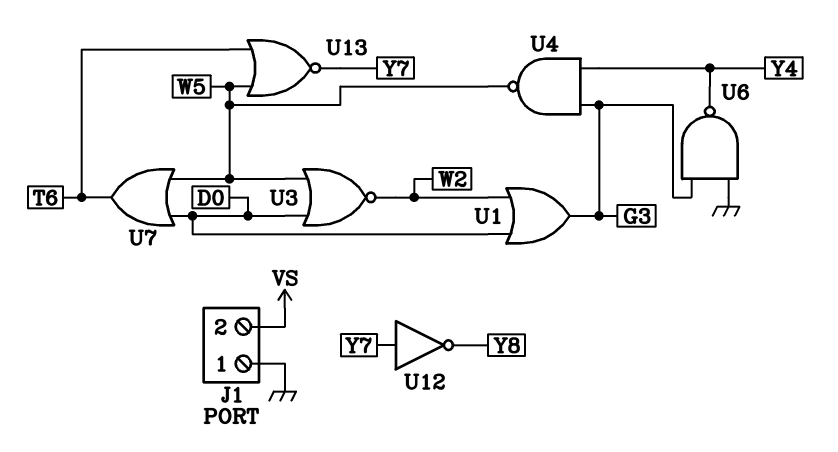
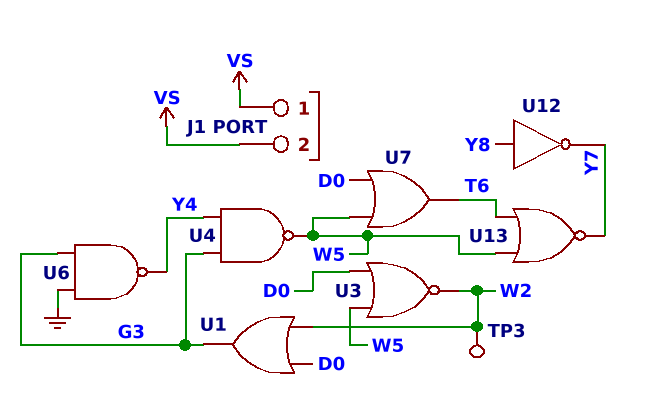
J1 pin 1: GND -> VS
TP3: none -> test point (W2)
U12: NOT (in Y7, out Y8) -> NOT (in Y8, out Y7)

